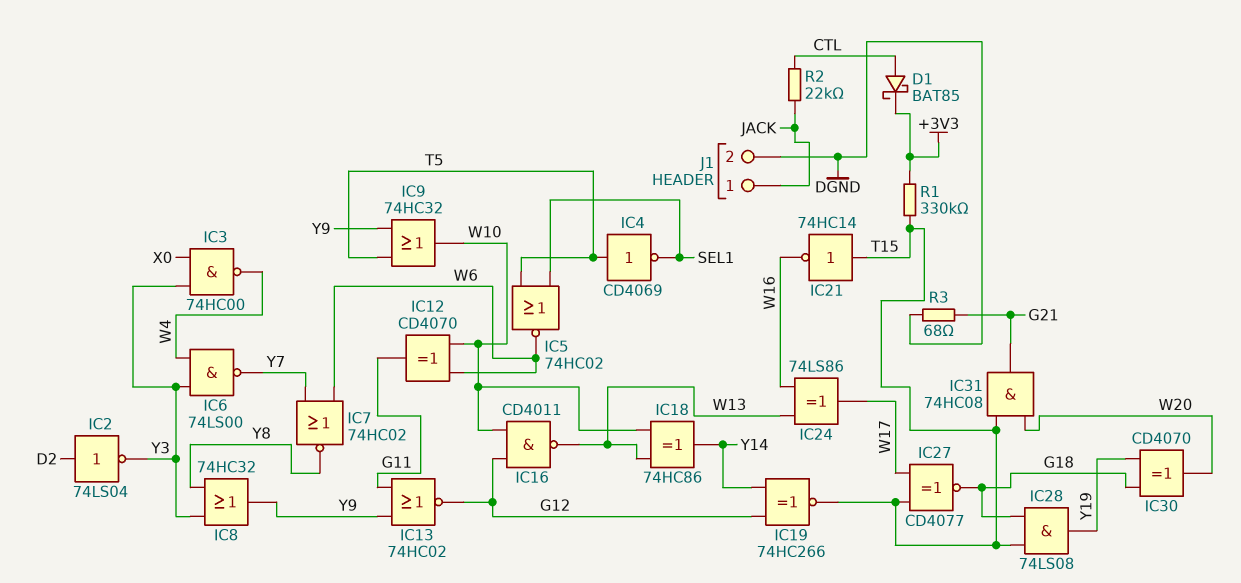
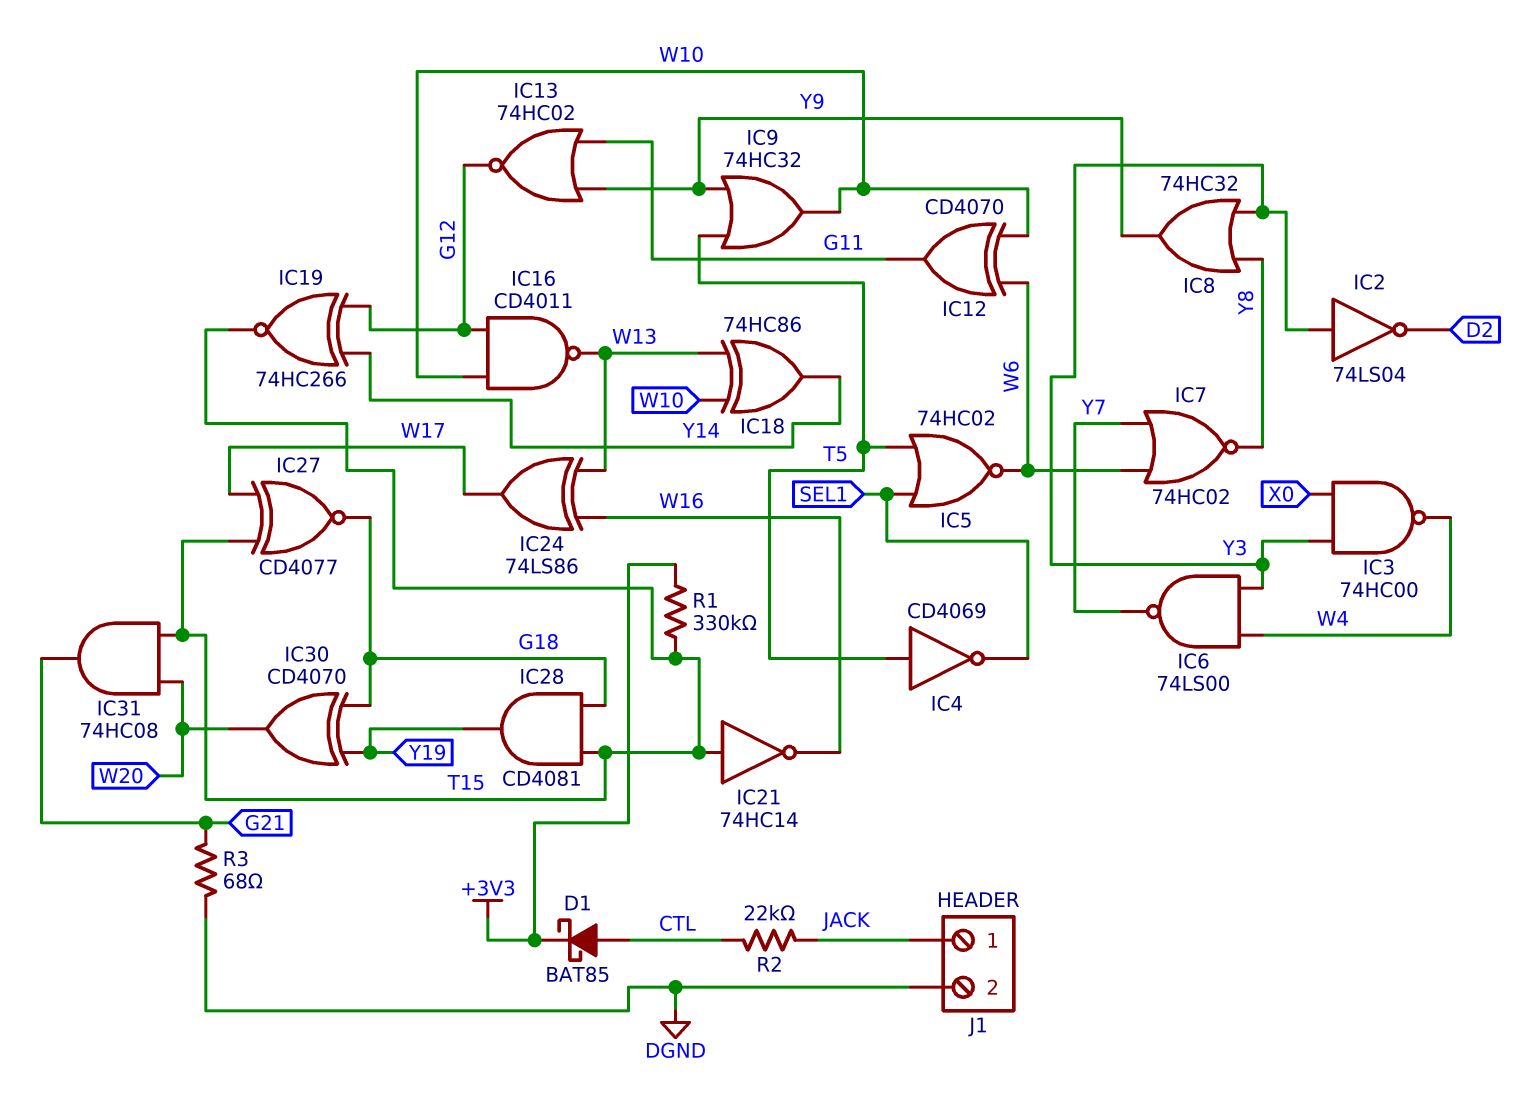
IC2: NOT 74LS04 (in D2, out Y3) -> NOT 74LS04 (in Y3, out D2)
IC28: AND 74LS08 (in G18, in T15, out Y19) -> AND CD4081 (in G18, in T15, out Y19)

